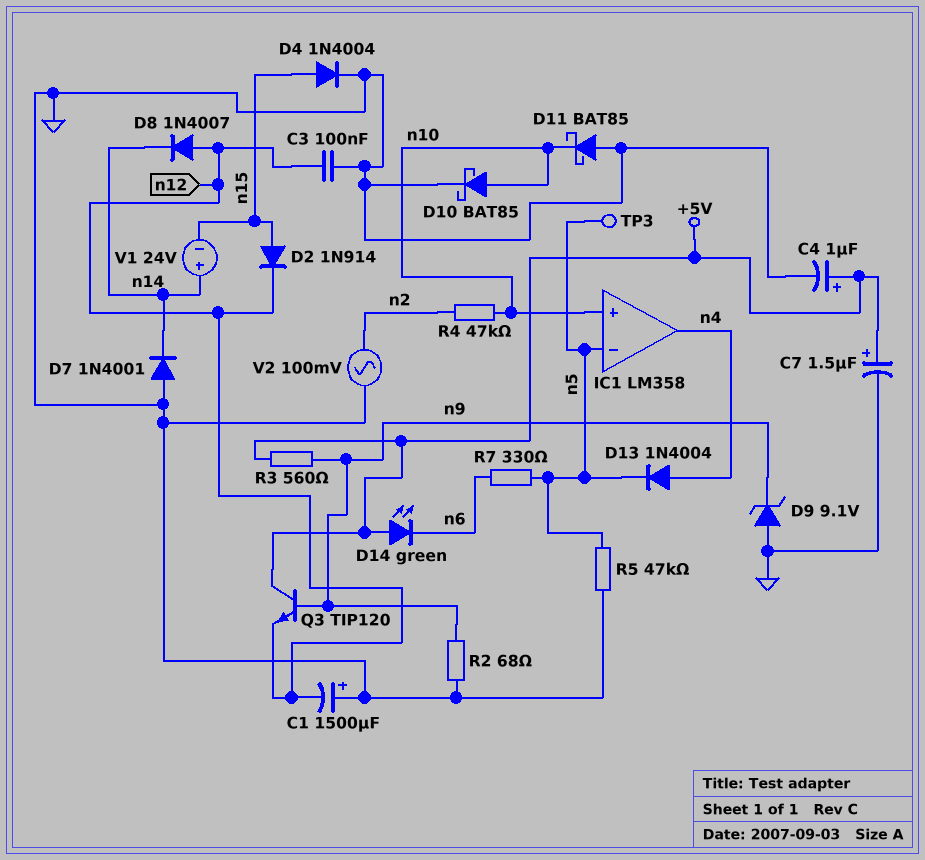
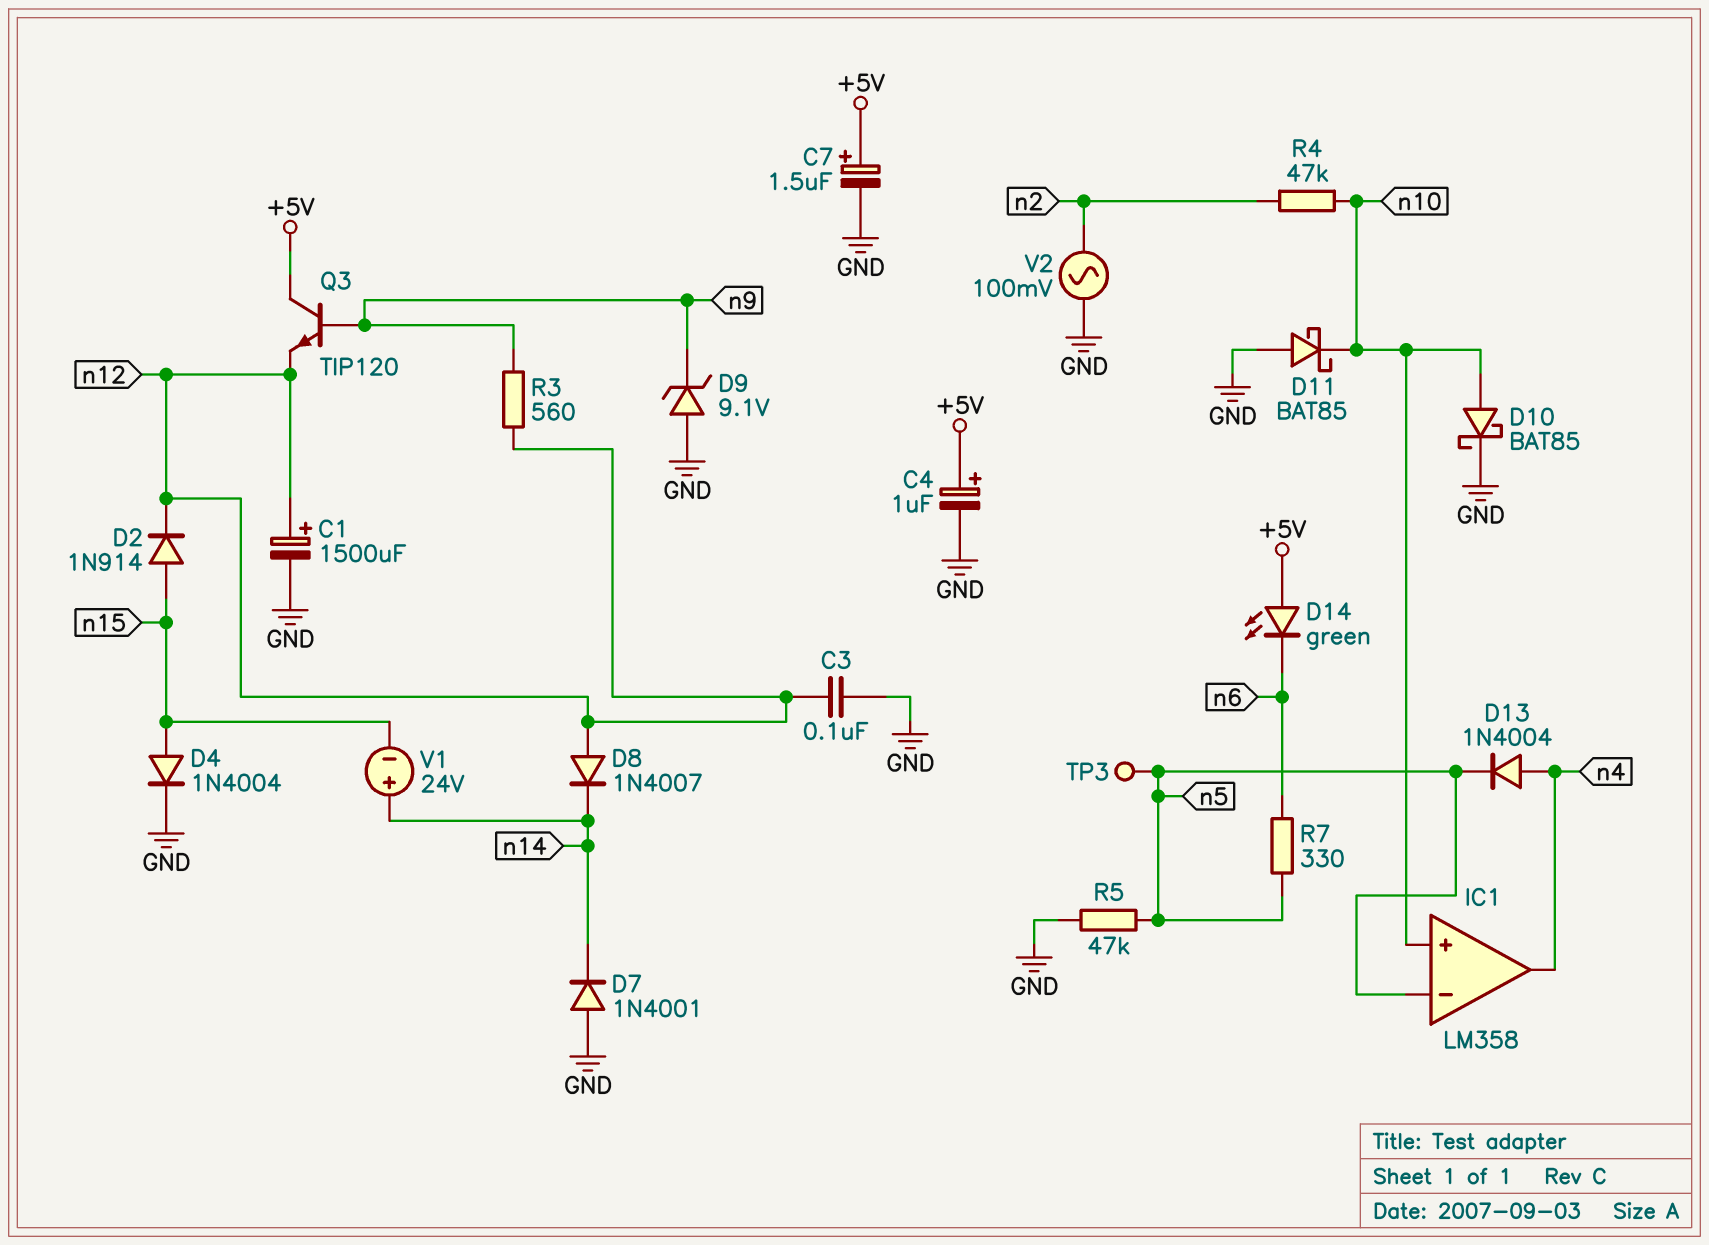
C1: 1500uF (plus GND, minus n12) -> 1500uF (plus n12, minus GND)
R2: 68 (GND, n9) -> none
R3: 560 (+5V, n9) -> 560 (n9, n12)

